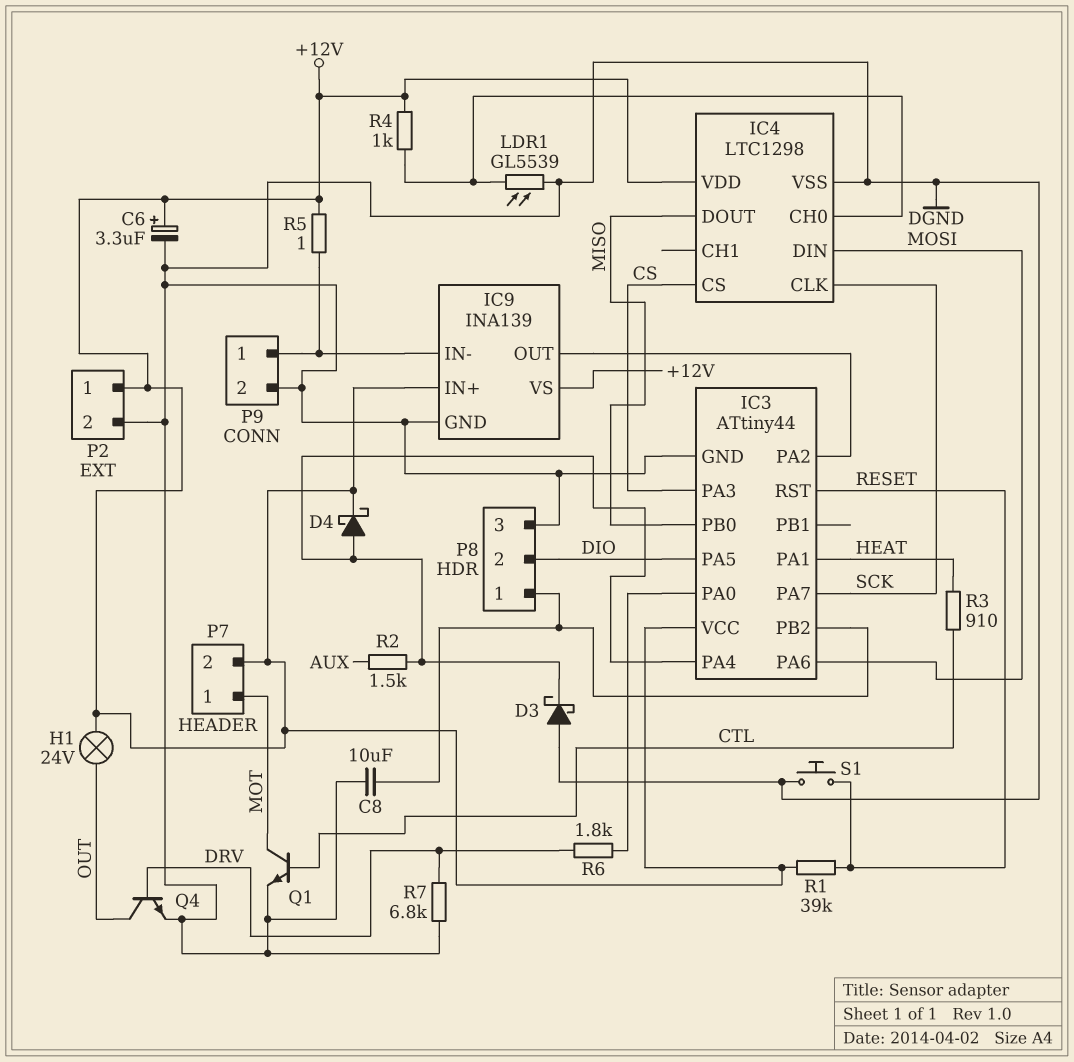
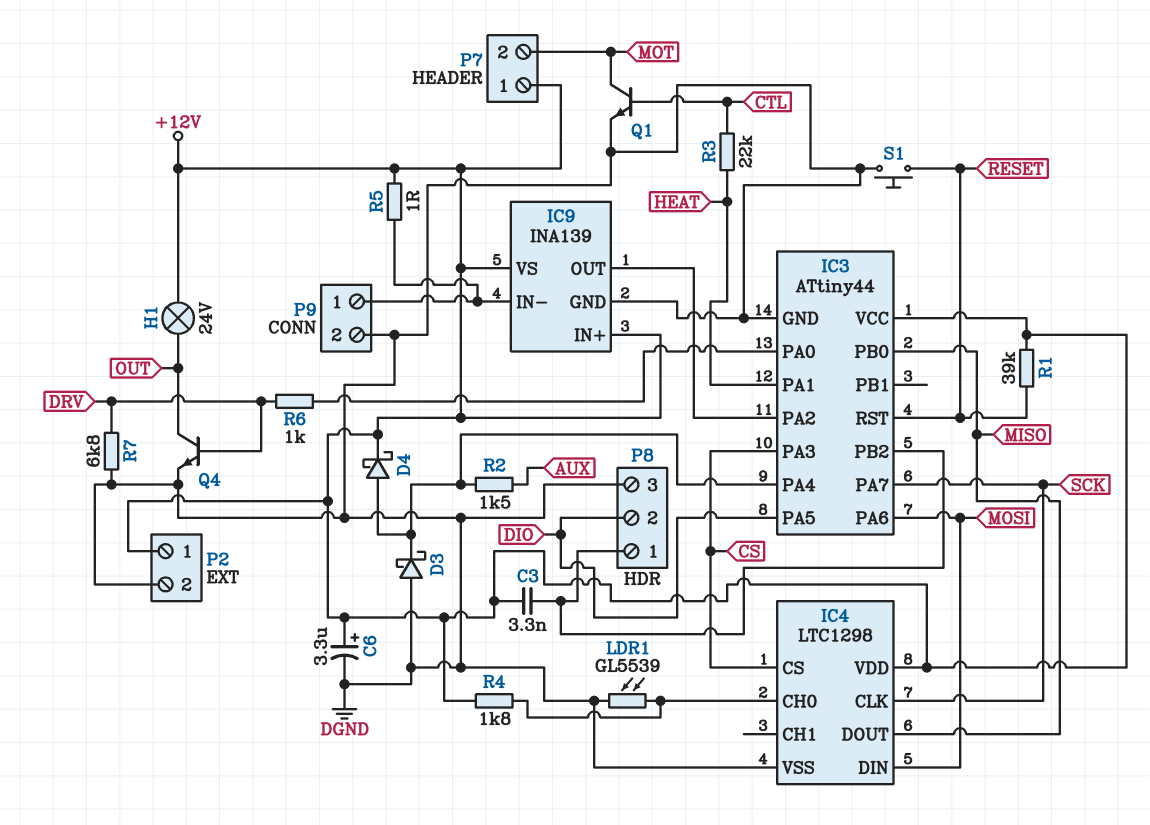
C3: none -> 3.3nF (+12V, IC3/PB2)
C8: 10uF (DGND, IC3/PB2) -> none
P7 pin 1: MOT -> +12V
P7 pin 2: +12V -> MOT
R3: 910 (CTL, HEAT) -> 22k (CTL, HEAT)
R4: 1k (+12V, IC4/CH0) -> 1.8k (+12V, IC4/CH0)
R6: 1.8k (DRV, IC3/PA0) -> 1k (DRV, IC3/PA0)

